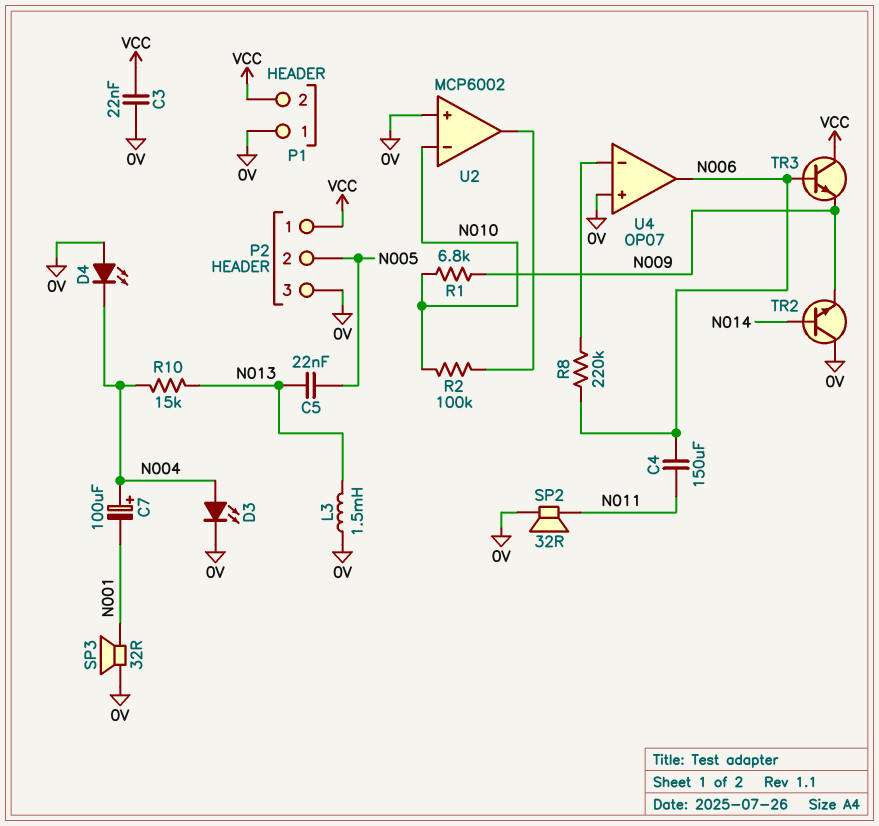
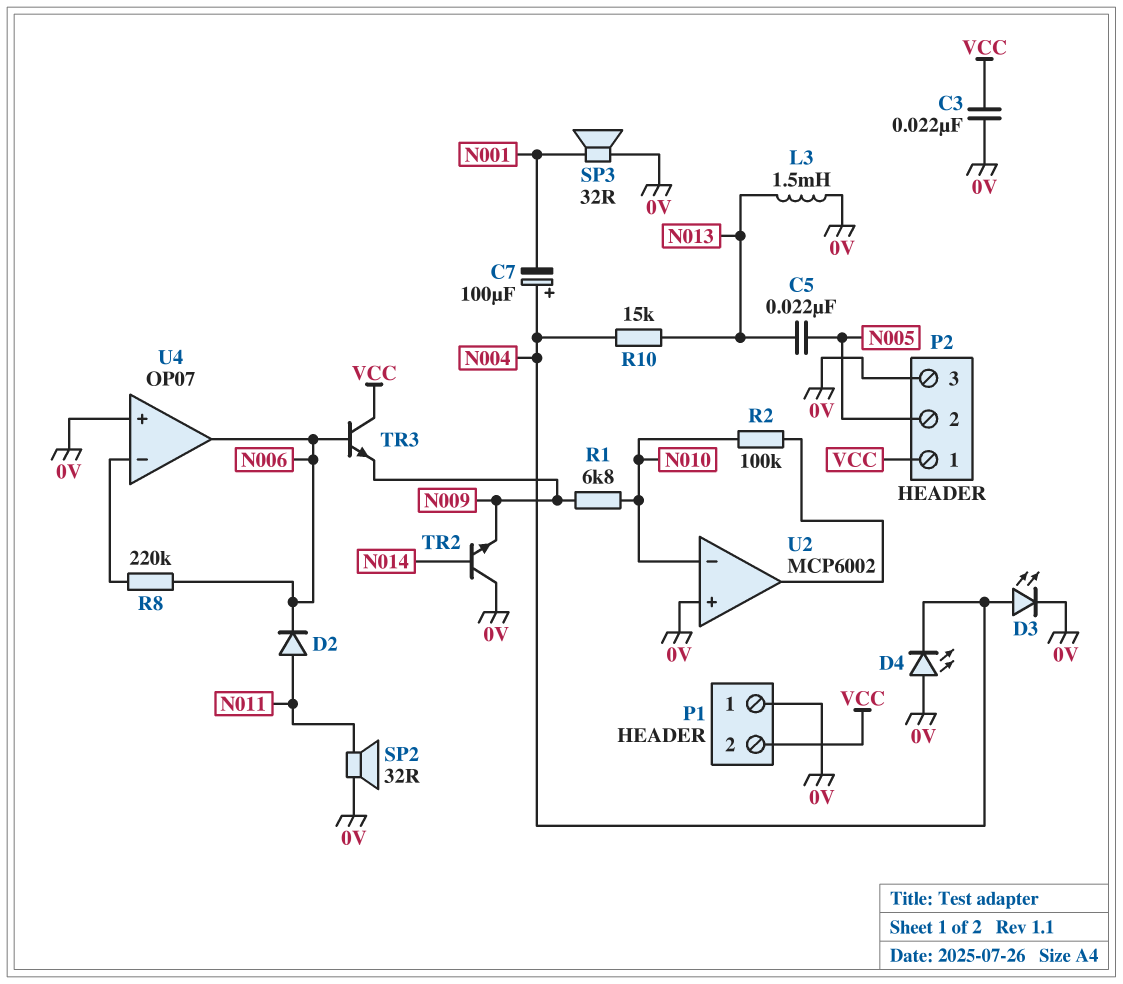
C4: 150uF (N006, N011) -> none
D2: none -> diode (A N011, K N006)

